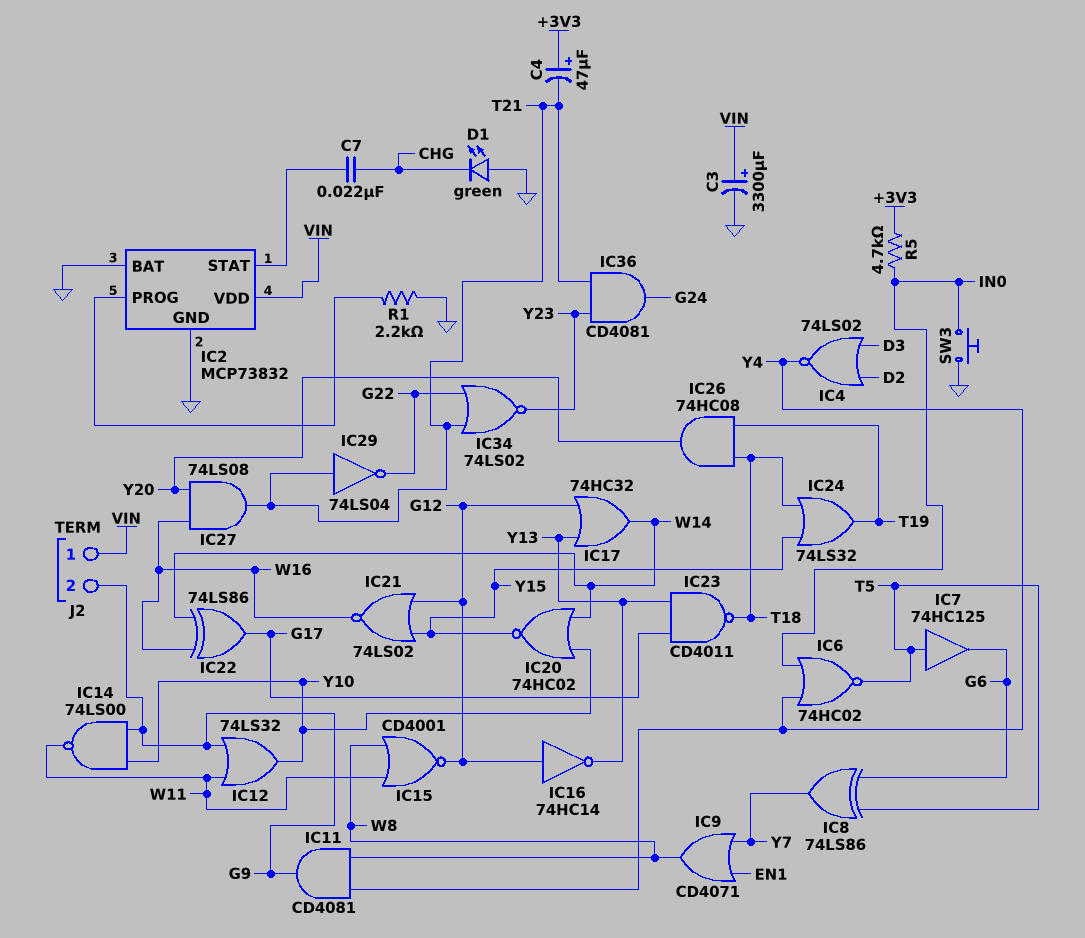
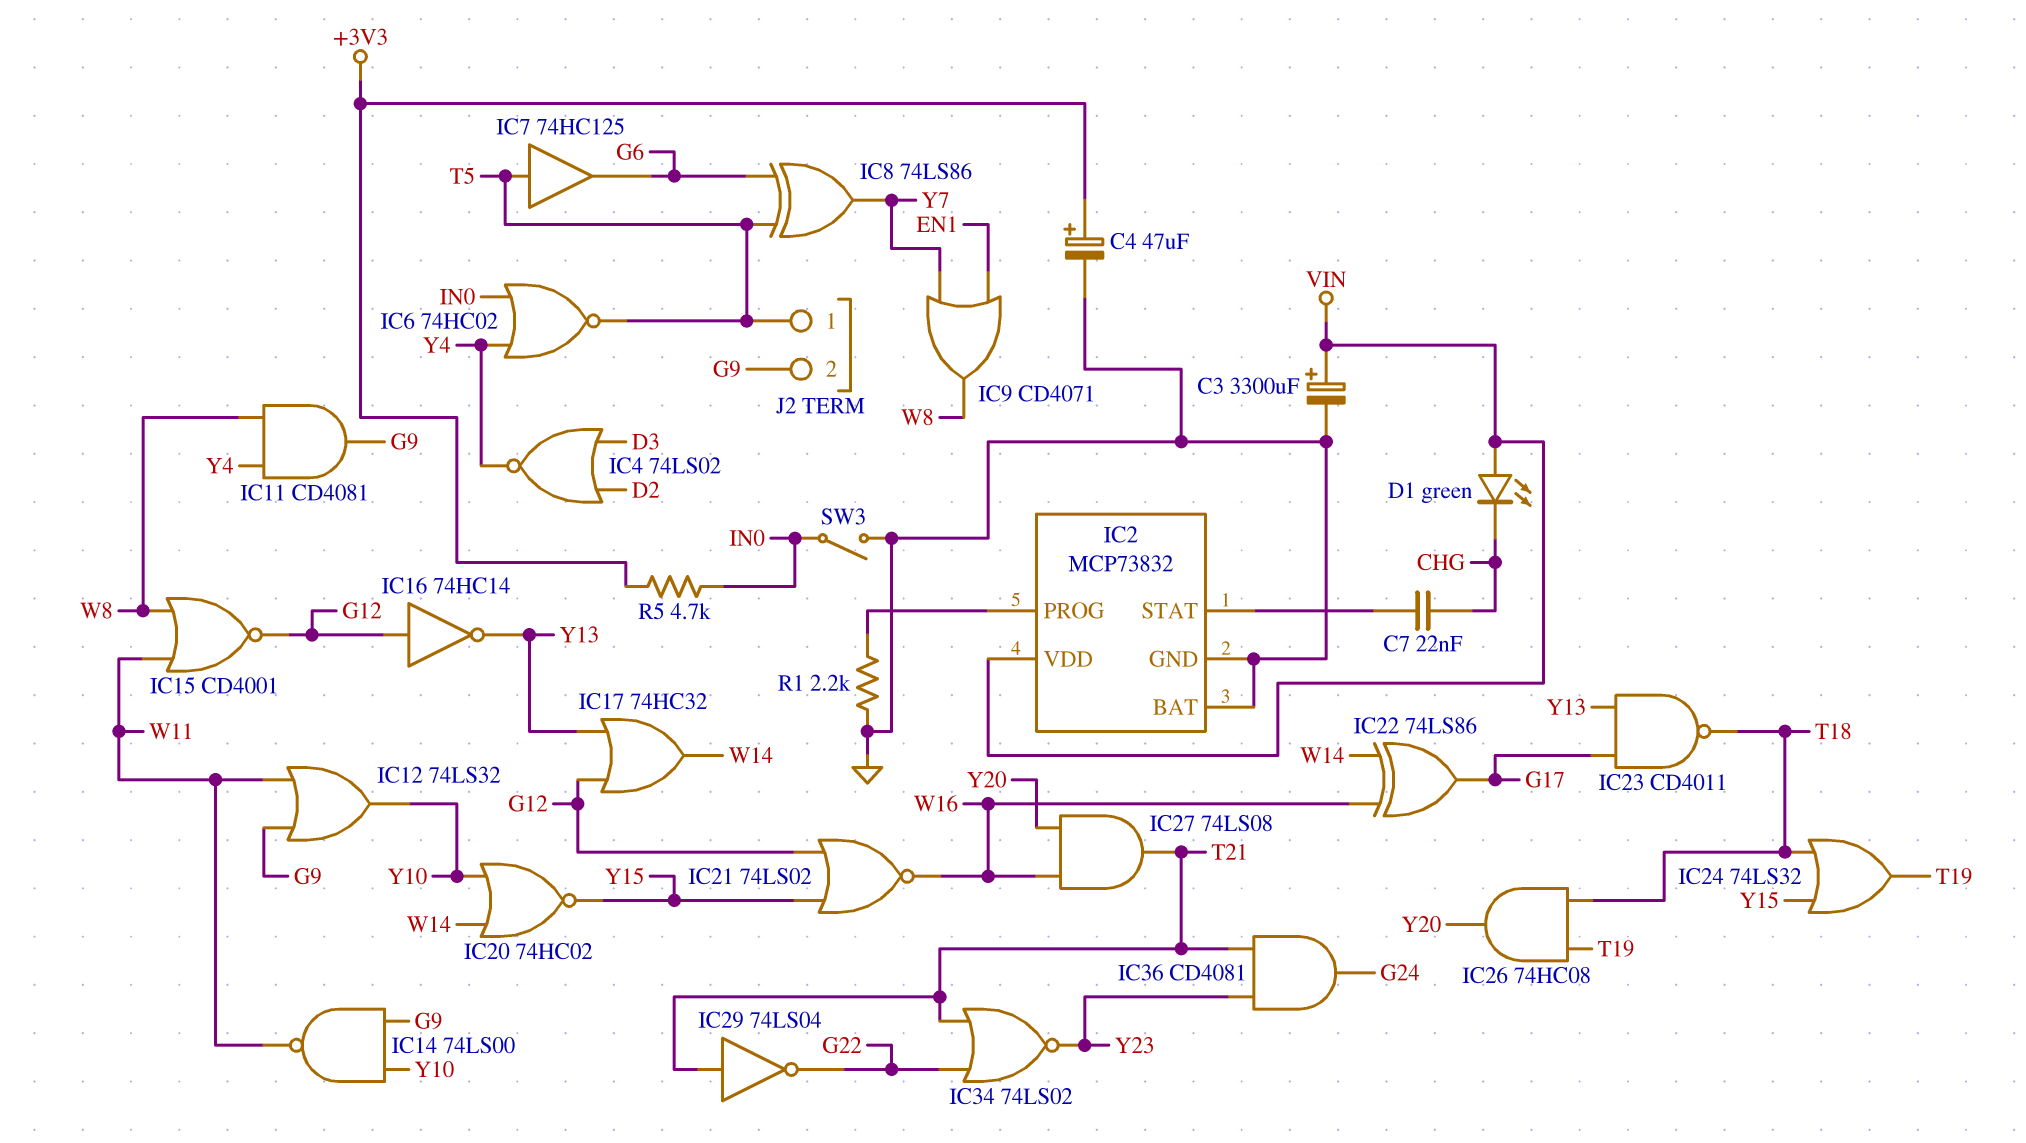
C4: 47uF (plus +3V3, minus T21) -> 47uF (plus +3V3, minus GND)
D1: LED green (A GND, K CHG) -> LED green (A VIN, K CHG)
J2 pin 1: VIN -> T5
SW3: button (GND, IN0) -> switch (GND, IN0)

